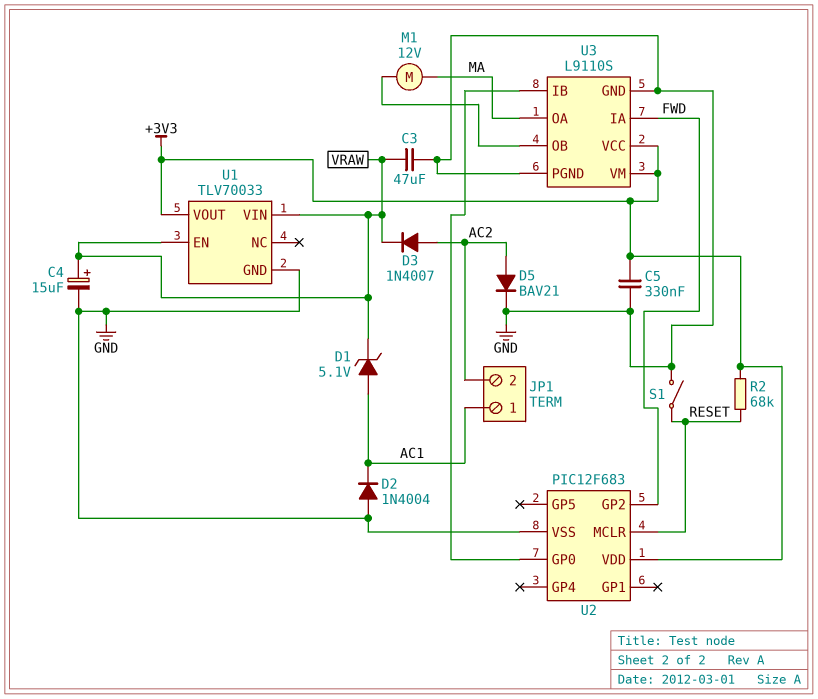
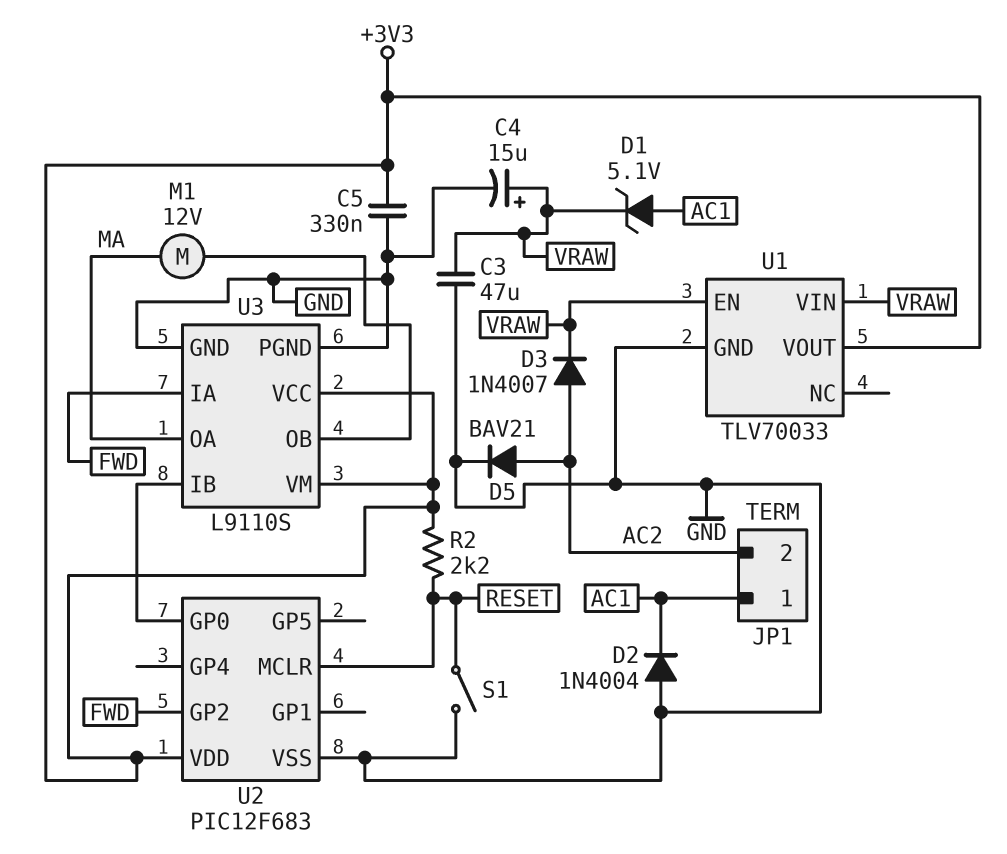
R2: 68k (+3V3, RESET) -> 2.2k (+3V3, RESET)

